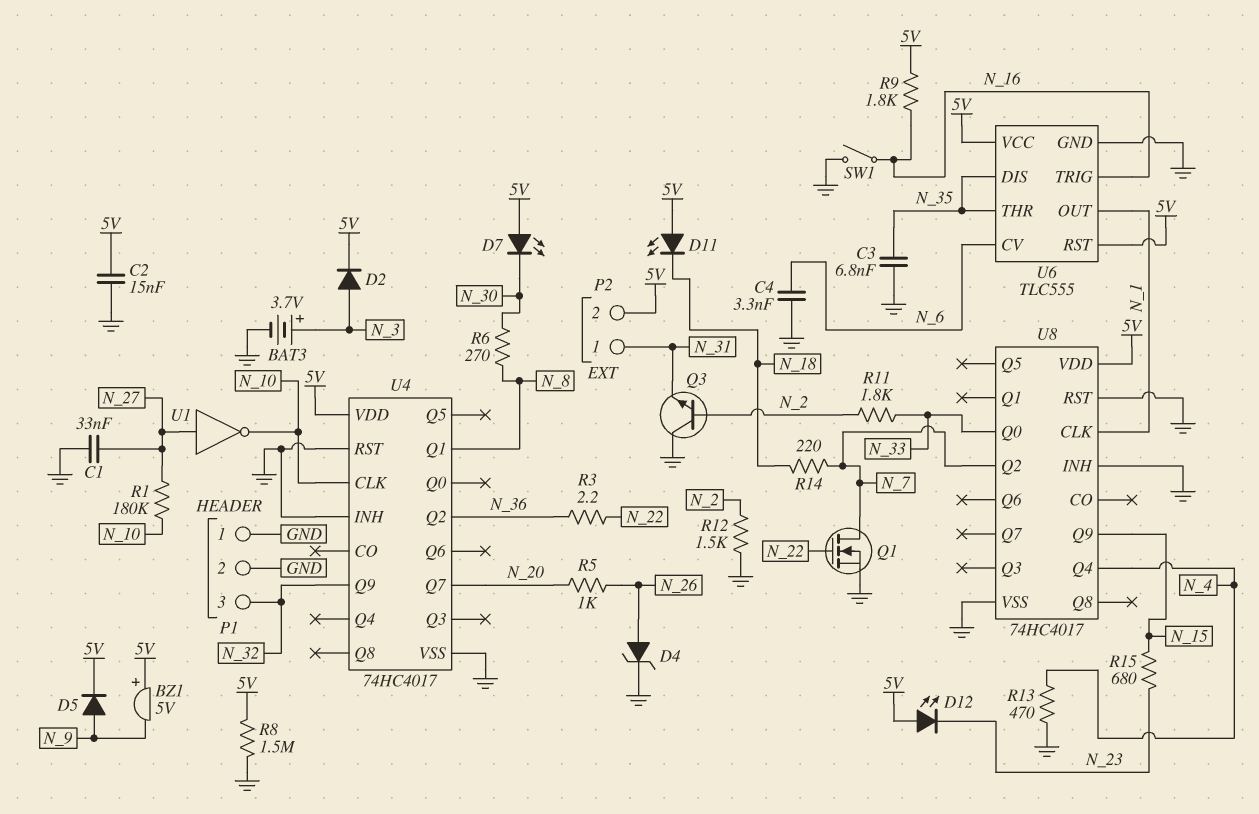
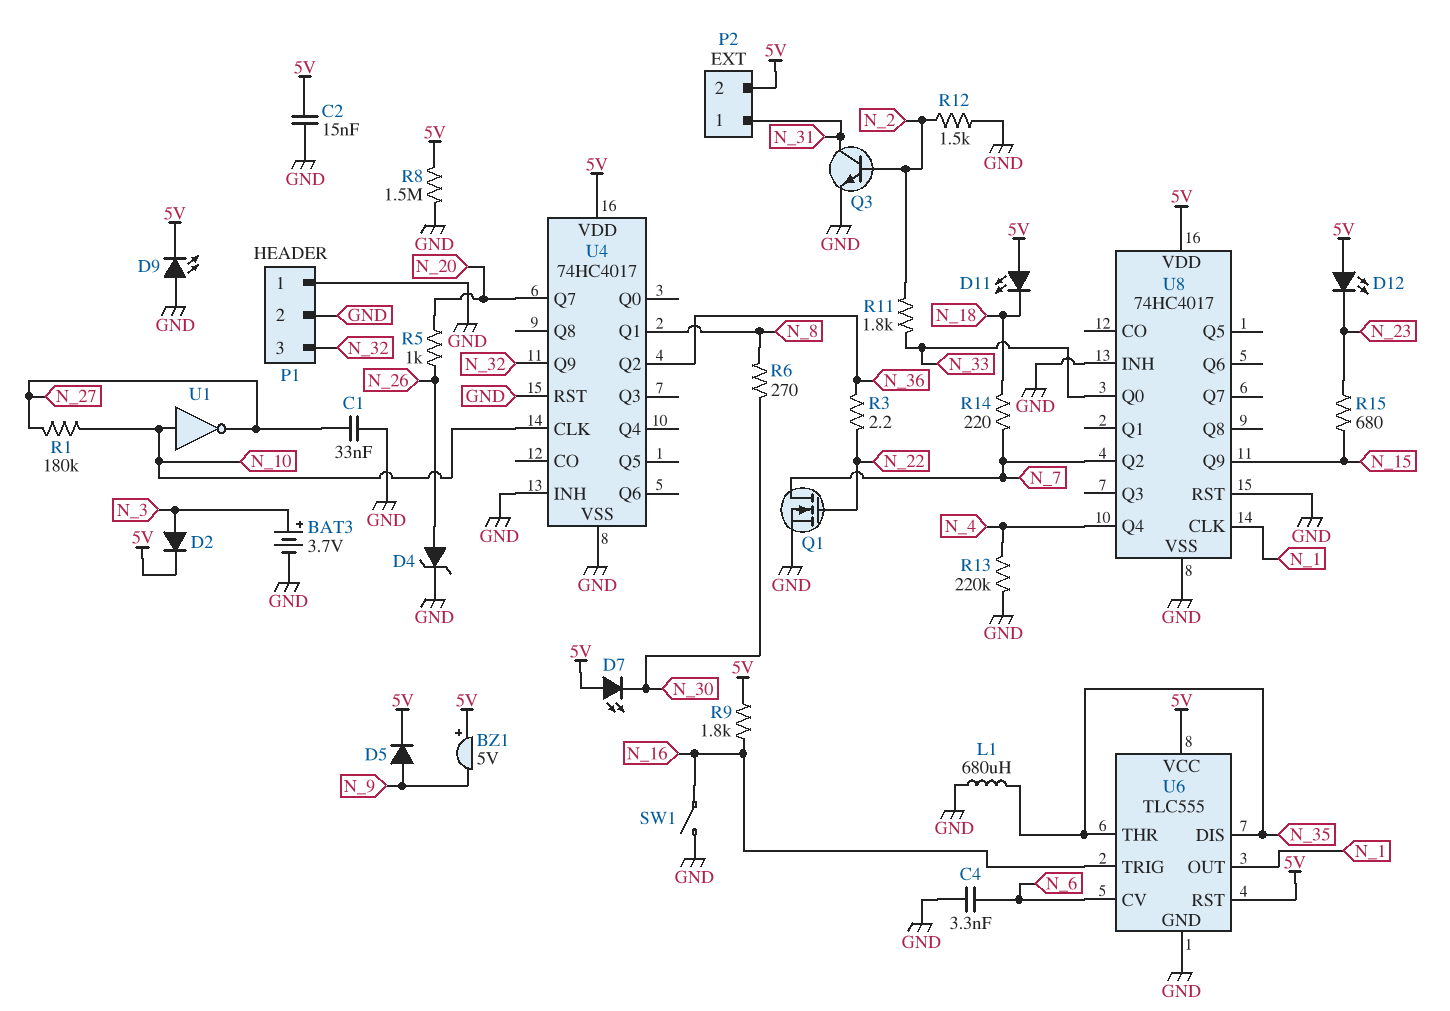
C3: 6.8nF (GND, N_35) -> none
D9: none -> LED (A GND, K 5V)
L1: none -> 680uH (GND, N_35)
Q3: NPN (B N_2, C GND, E N_31) -> NPN (B N_2, C N_31, E GND)
R13: 470 (GND, N_4) -> 220k (GND, N_4)
U1: NOT (in N_27, out N_10) -> NOT (in N_10, out N_27)

